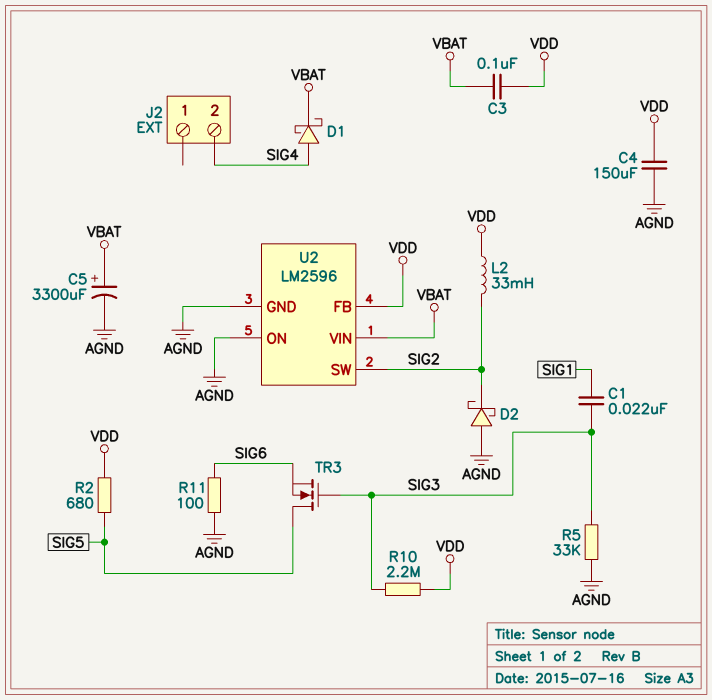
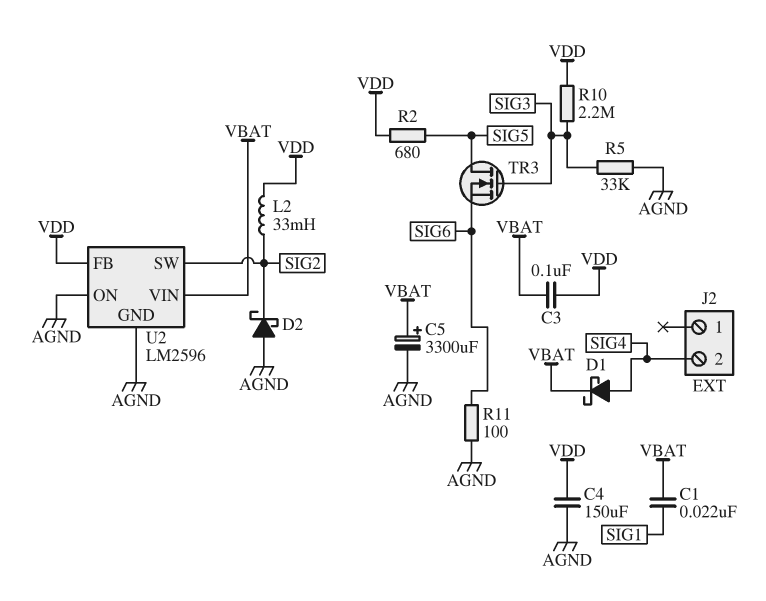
C1: 22nF (SIG1, SIG3) -> 22nF (SIG1, VBAT)

